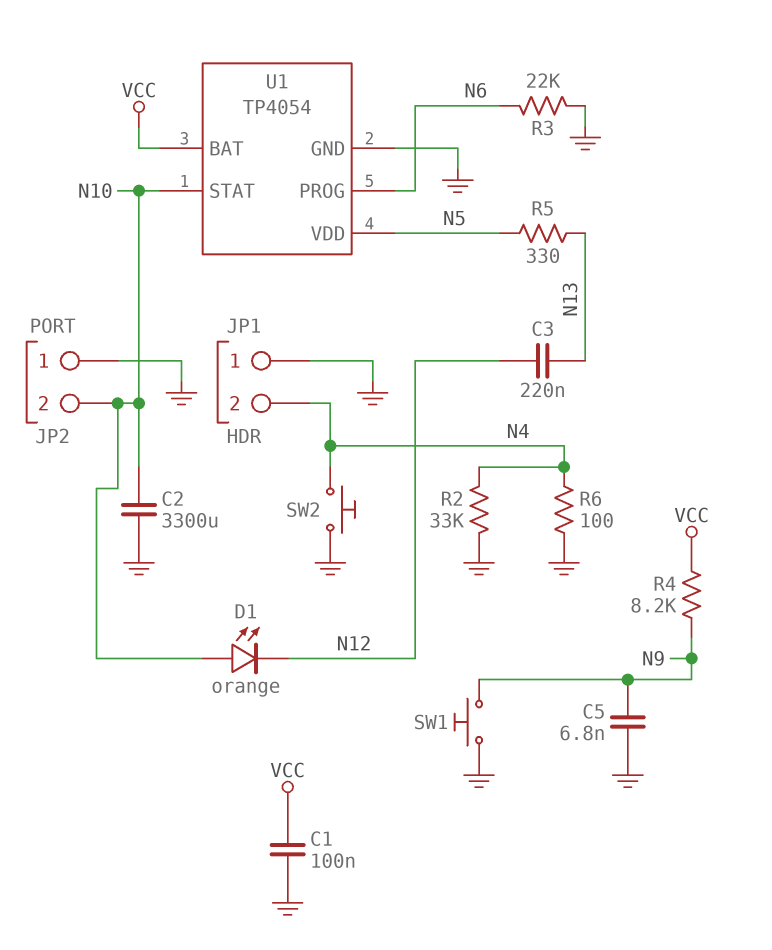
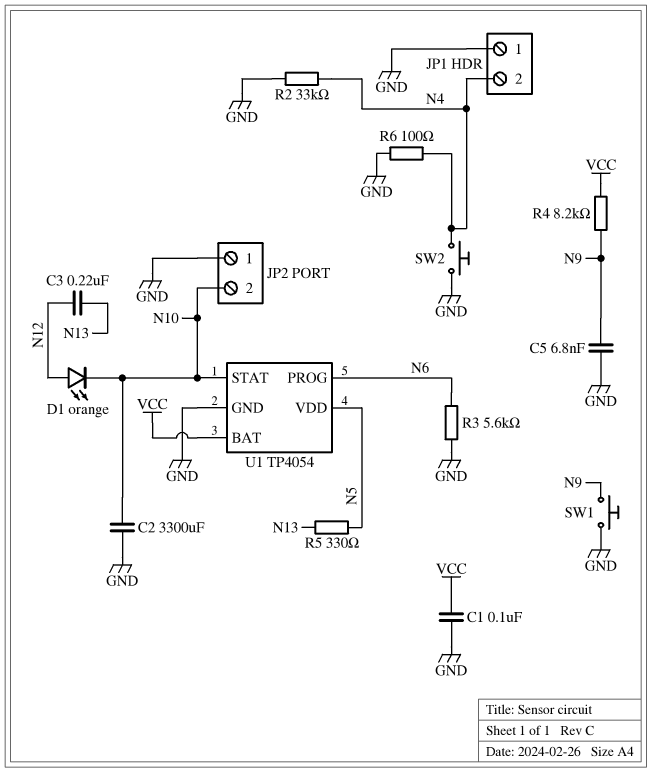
D1: LED orange (A N10, K N12) -> LED orange (A N12, K N10)
R3: 22k (GND, N6) -> 5.6k (GND, N6)

